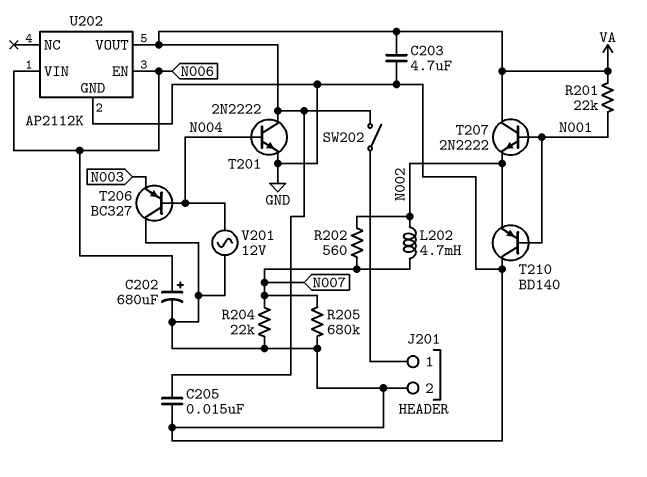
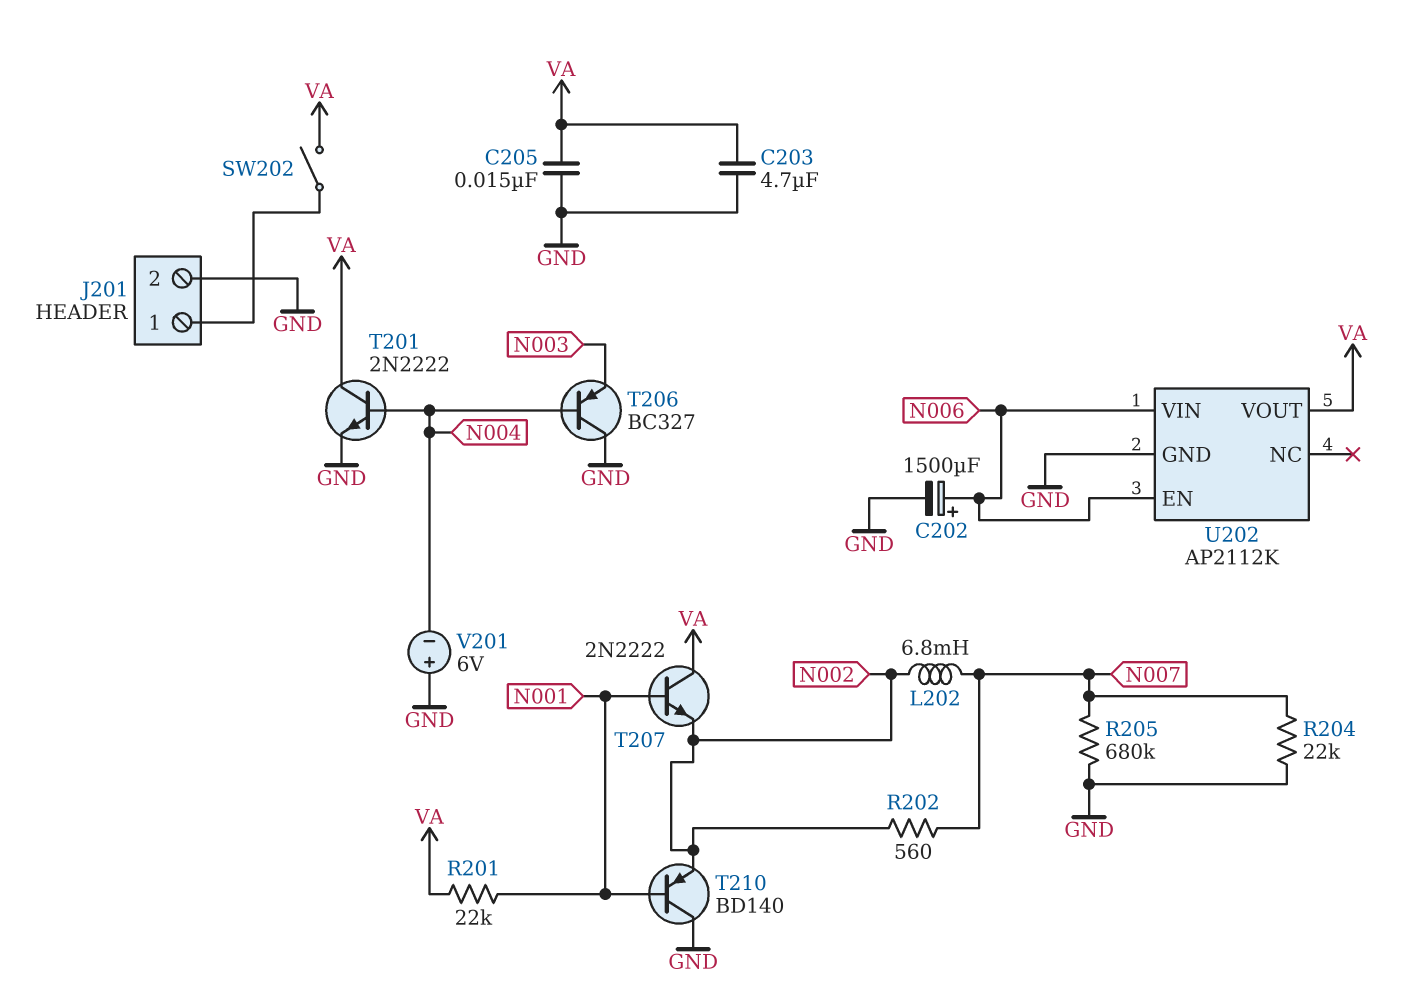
C202: 680uF (plus N006, minus GND) -> 1500uF (plus N006, minus GND)
L202: 4.7mH (N002, N007) -> 6.8mH (N002, N007)
V201: AC 12V (GND, N004) -> 6V (plus GND, minus N004)

